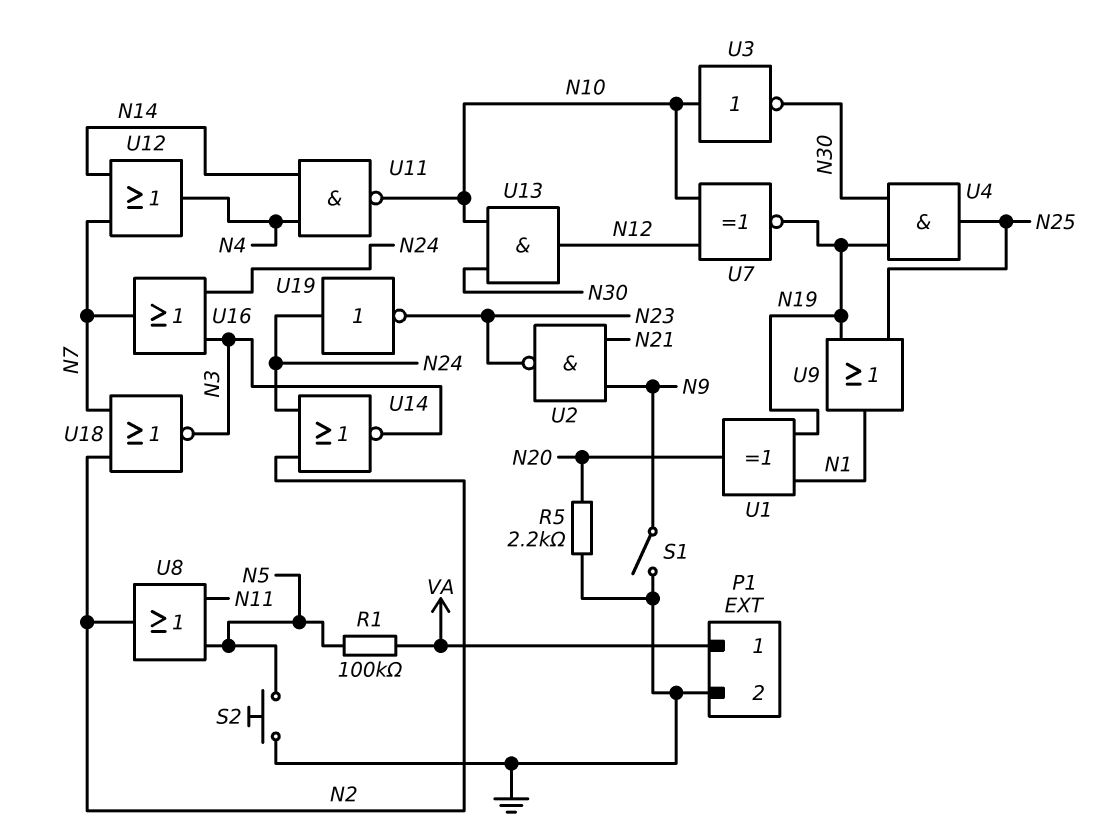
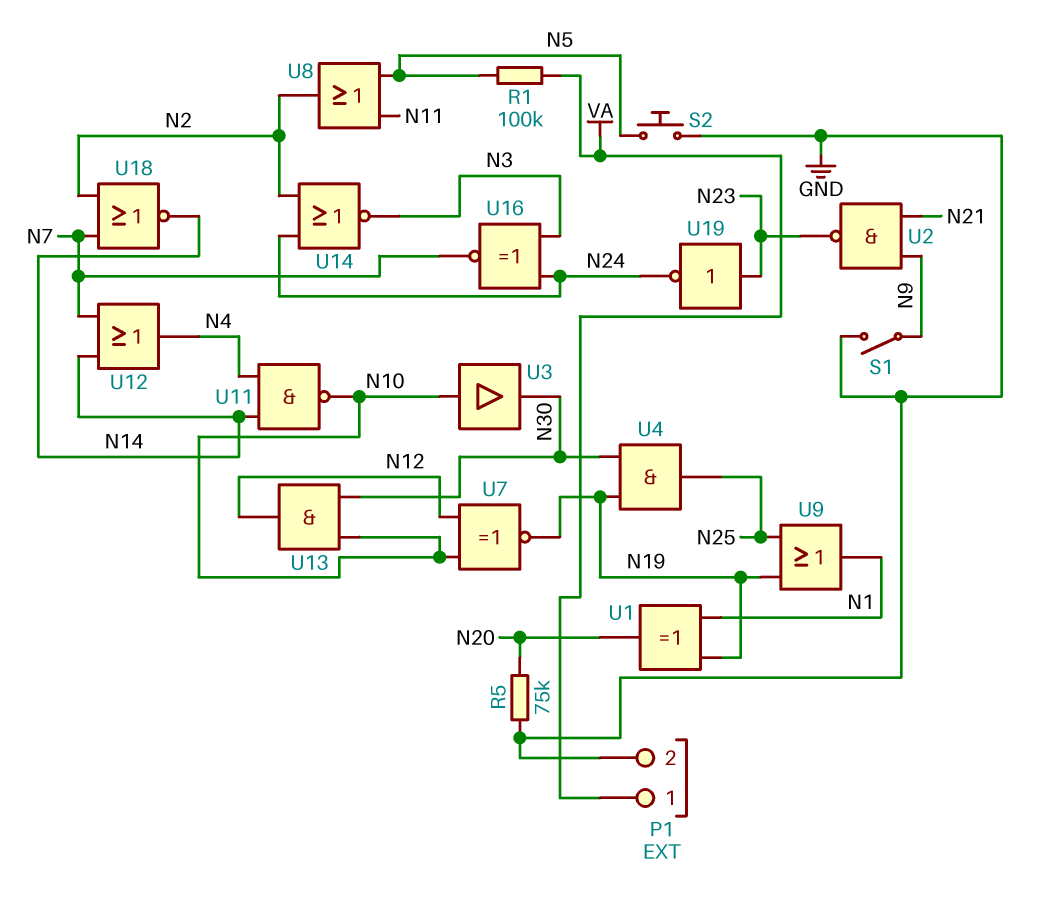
R5: 2.2k (GND, N20) -> 75k (GND, N20)
U3: NOT (in N10, out N30) -> buffer (in N10, out N30)
U16: OR (in N3, in N24, out N7) -> XNOR (in N3, in N24, out N7)
U18: NOR (in N2, in N7, out N3) -> NOR (in N2, in N7, out N14)
U19: NOT (in N24, out N23) -> NOT (in N23, out N24)

